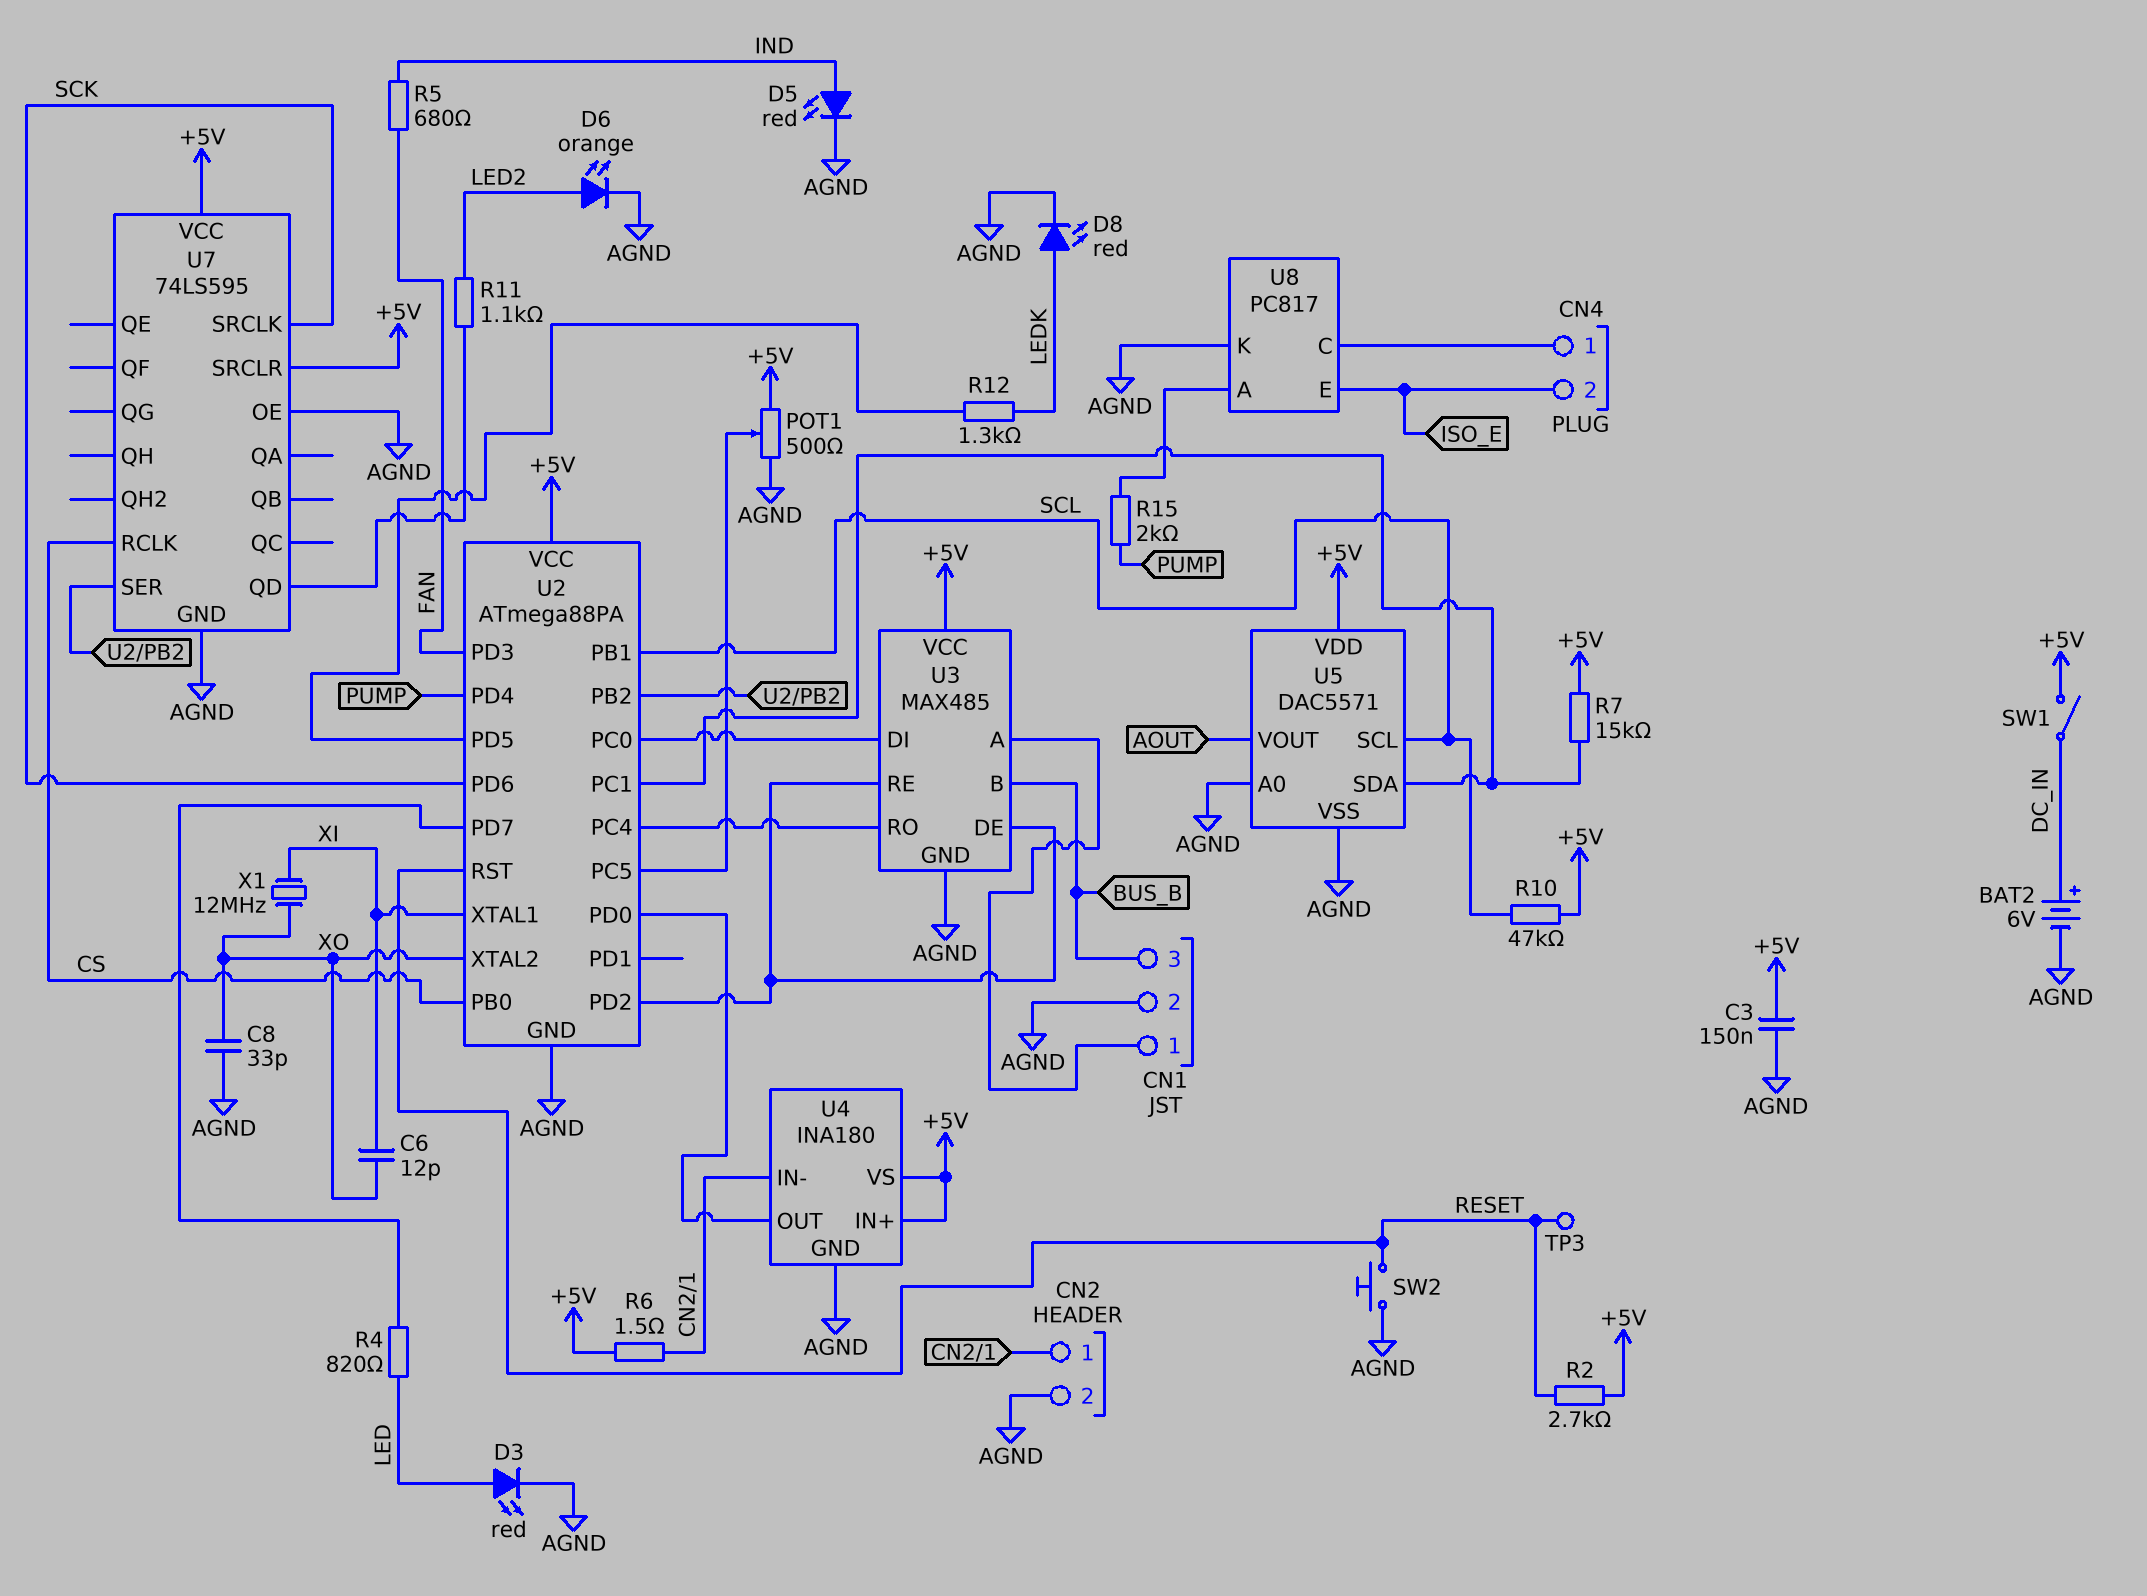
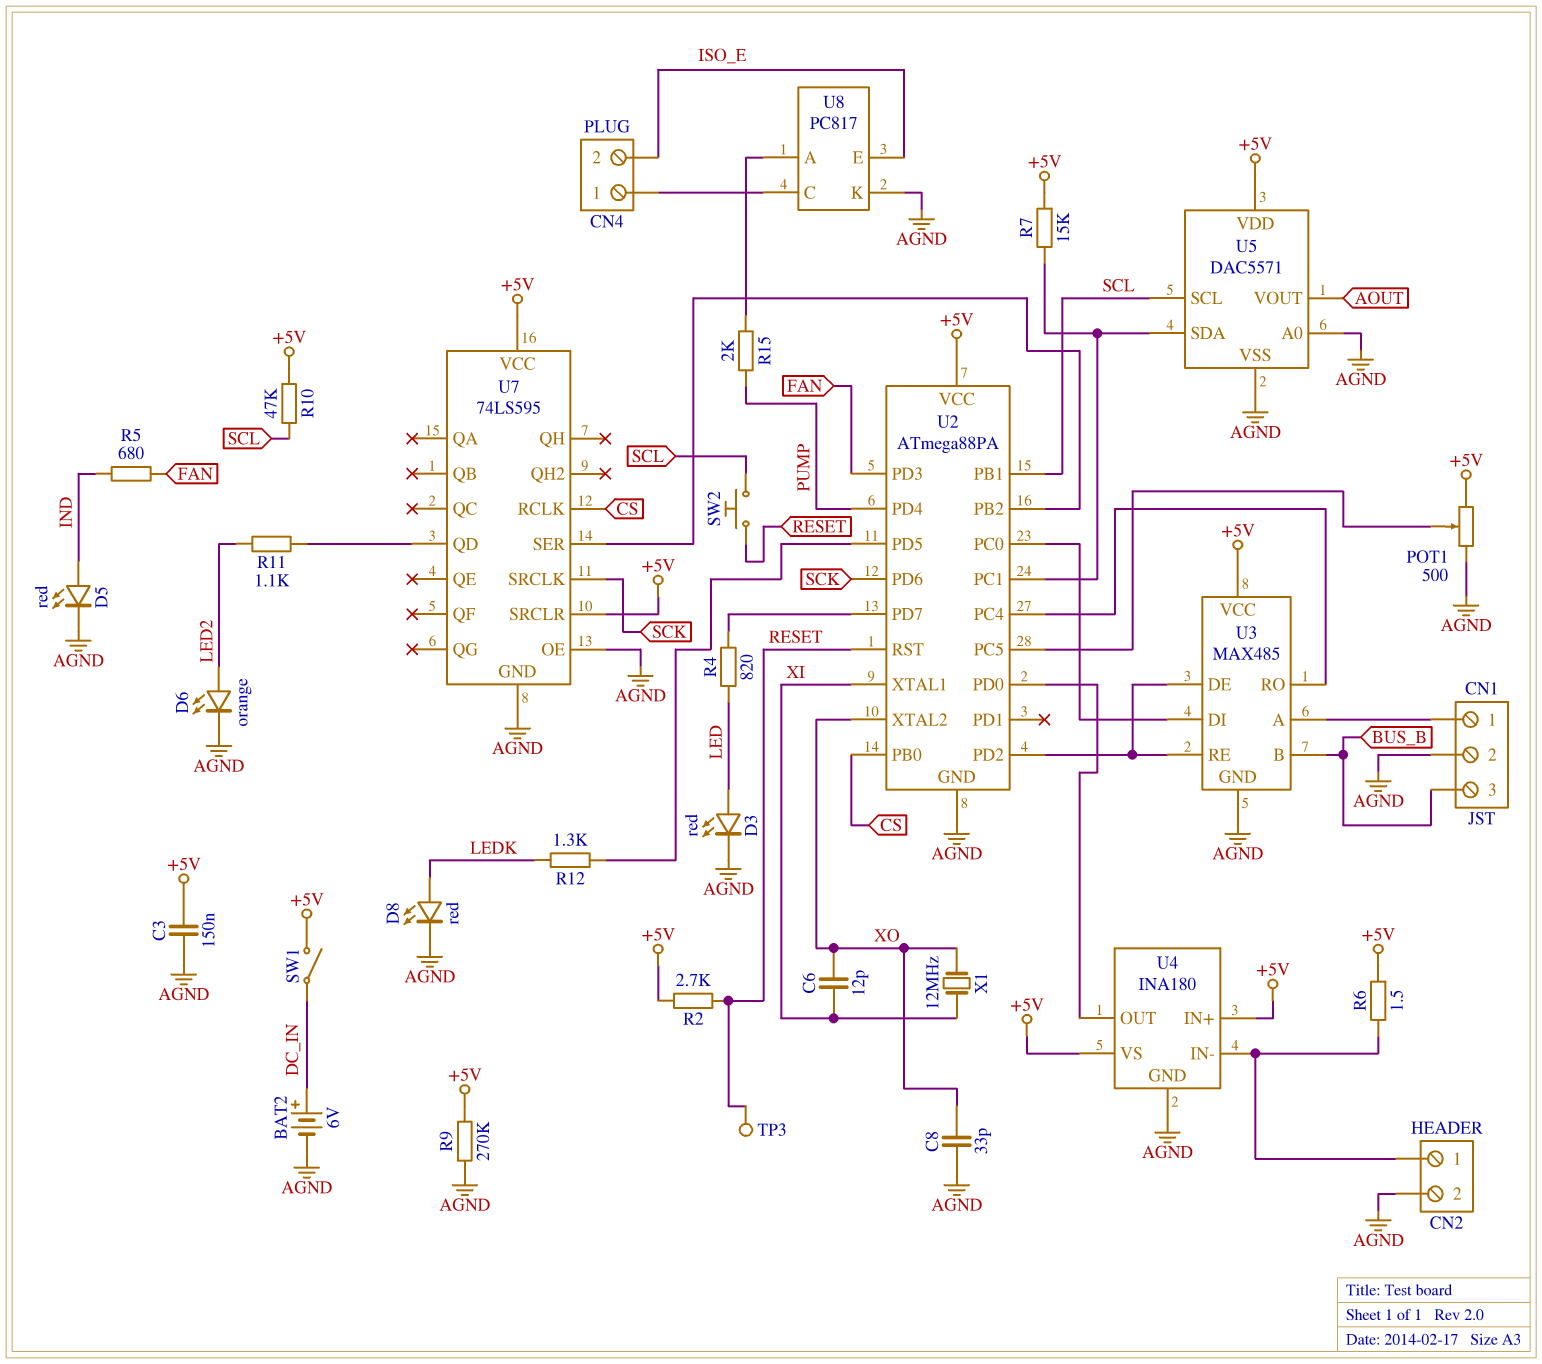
R9: none -> 270k (+5V, AGND)
SW2: button (AGND, RESET) -> button (RESET, SCL)

